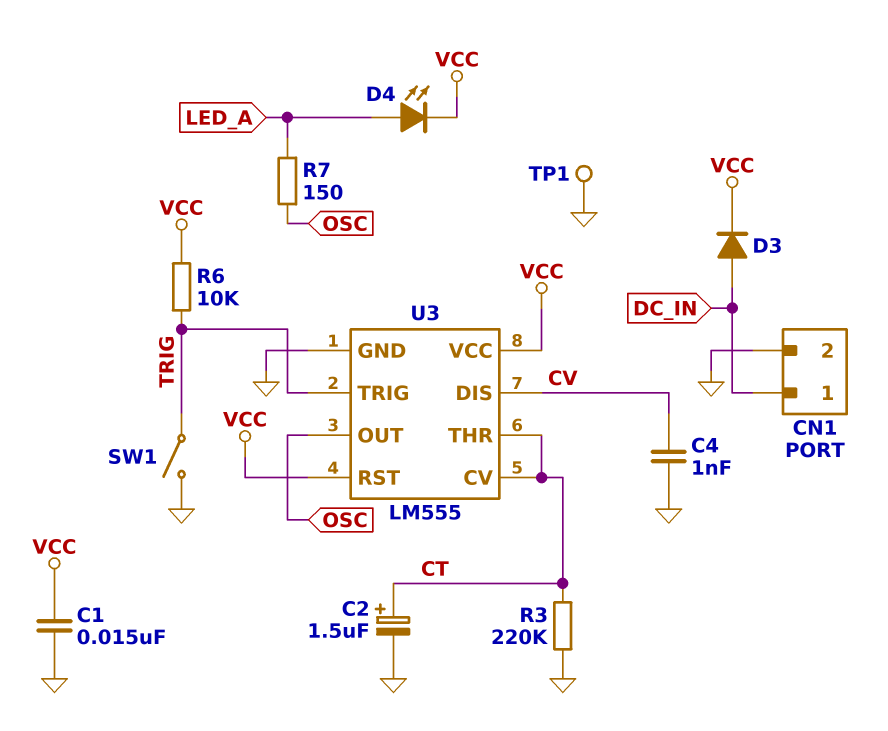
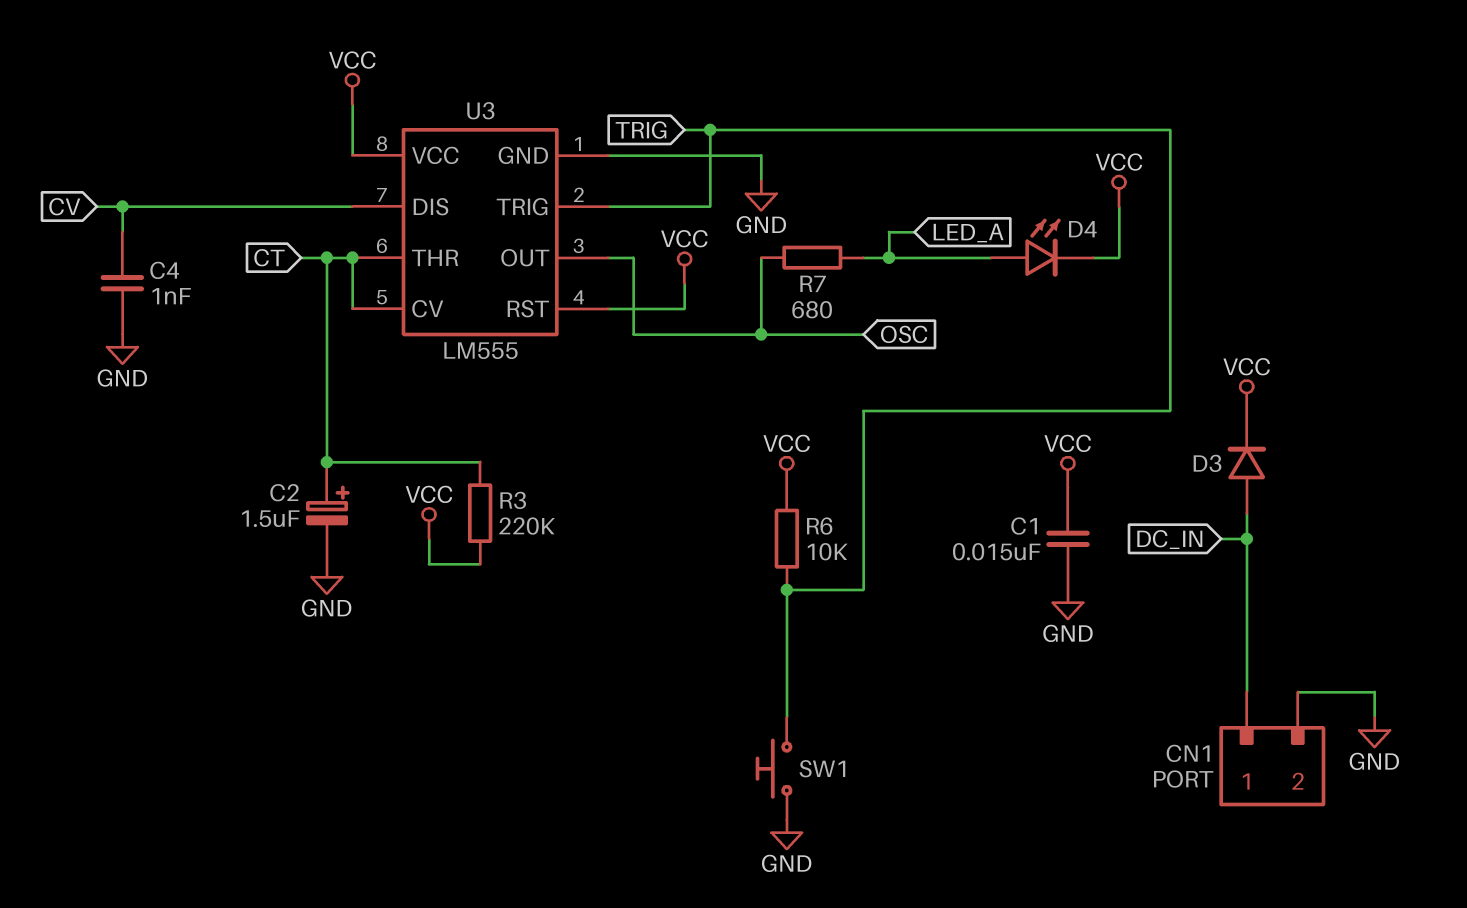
R3: 220k (CT, GND) -> 220k (CT, VCC)
R7: 150 (LED_A, OSC) -> 680 (LED_A, OSC)
SW1: switch (GND, TRIG) -> button (GND, TRIG)
TP1: test point (GND) -> none

